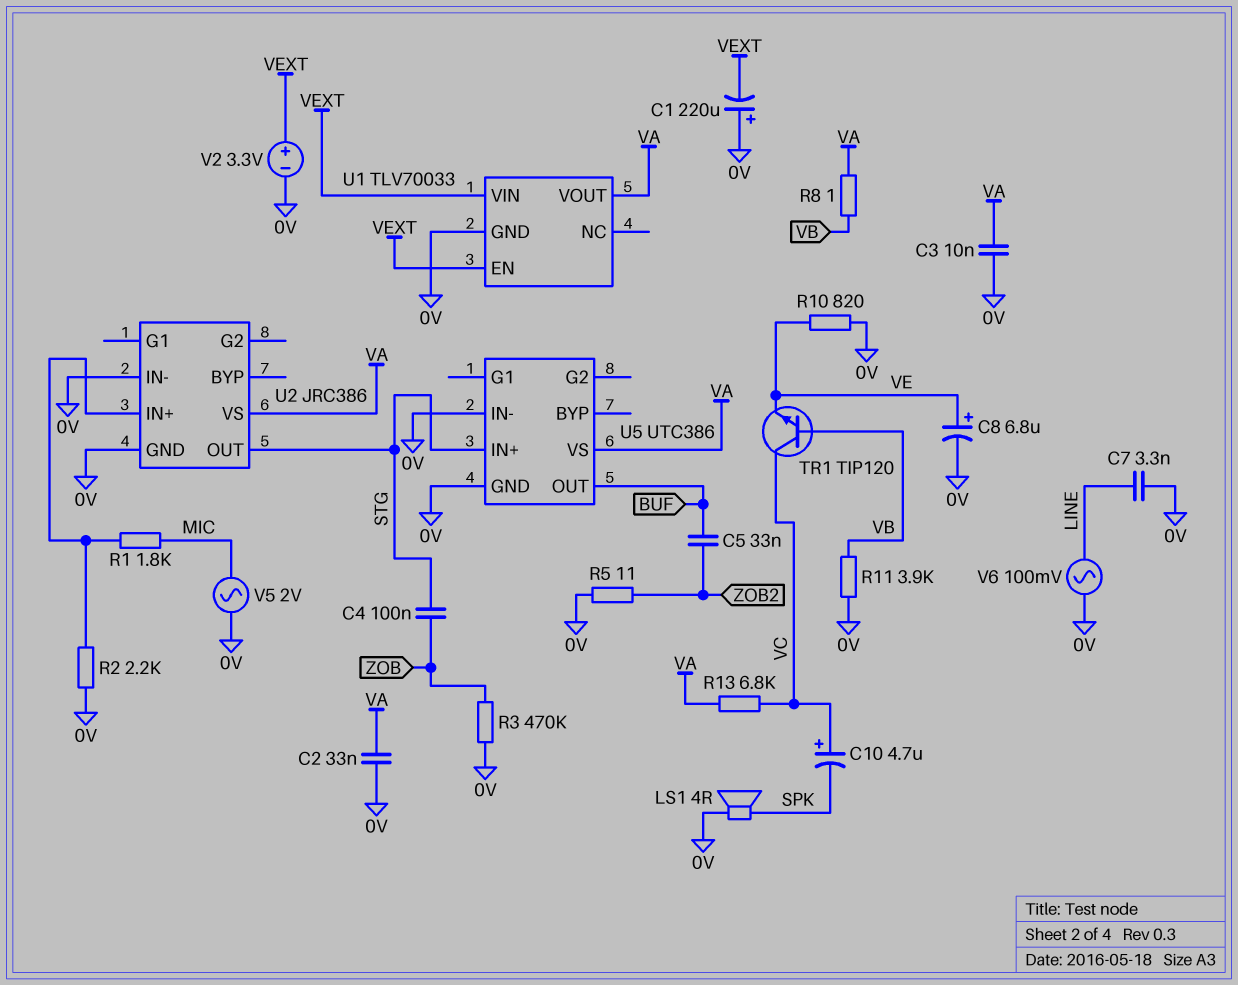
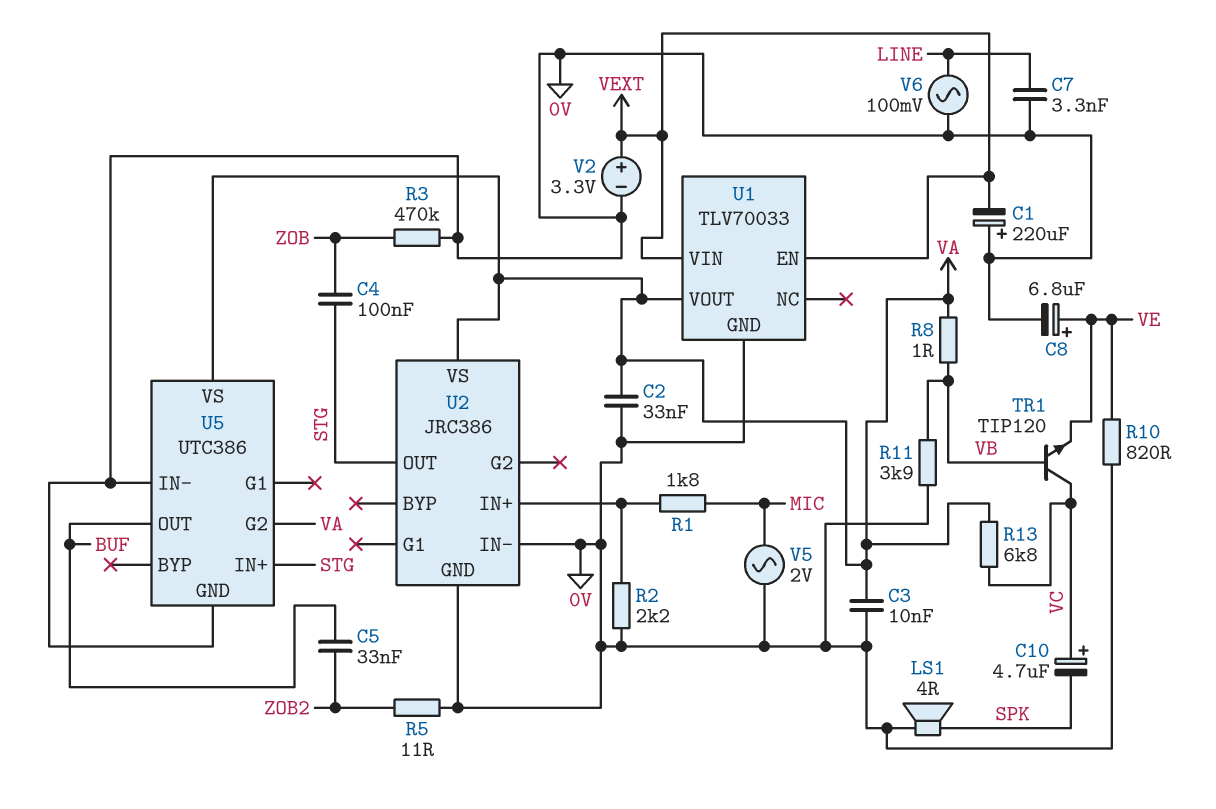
U5 pin G2: none -> VA

